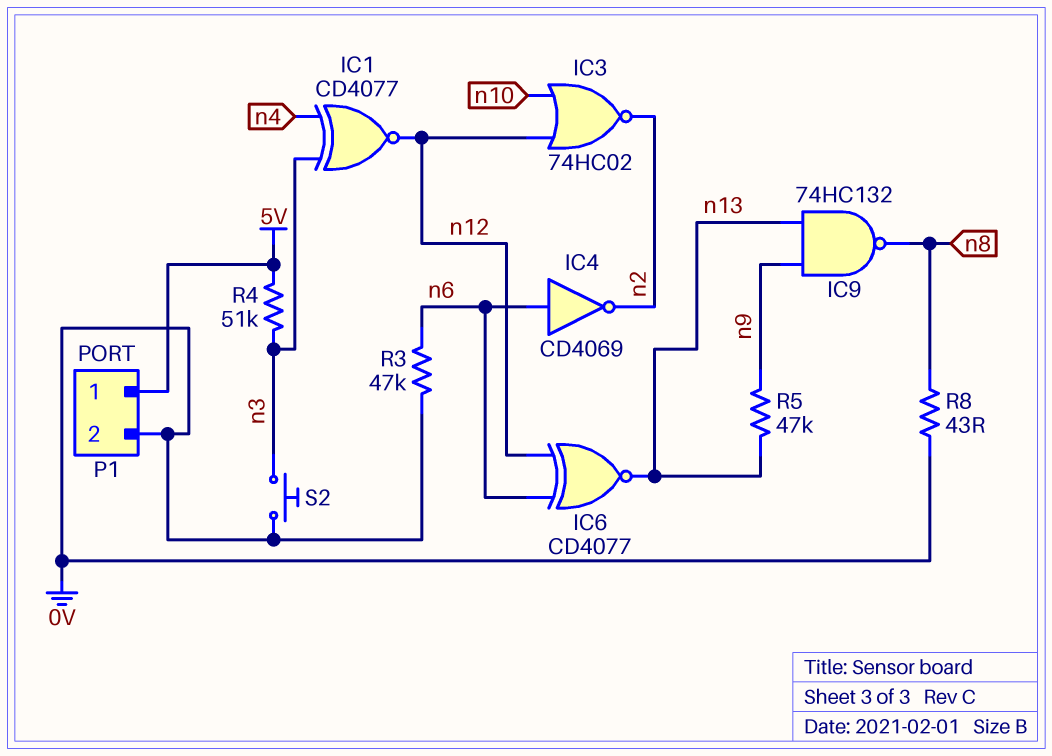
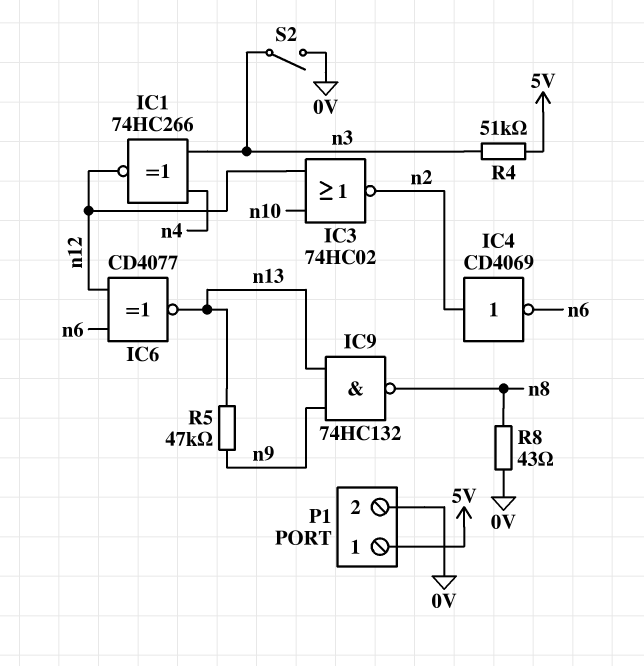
IC1: XNOR CD4077 (in n3, in n4, out n12) -> XNOR 74HC266 (in n3, in n4, out n12)
IC4: NOT CD4069 (in n6, out n2) -> NOT CD4069 (in n2, out n6)
R3: 47k (0V, n6) -> none
S2: button (0V, n3) -> switch (0V, n3)

